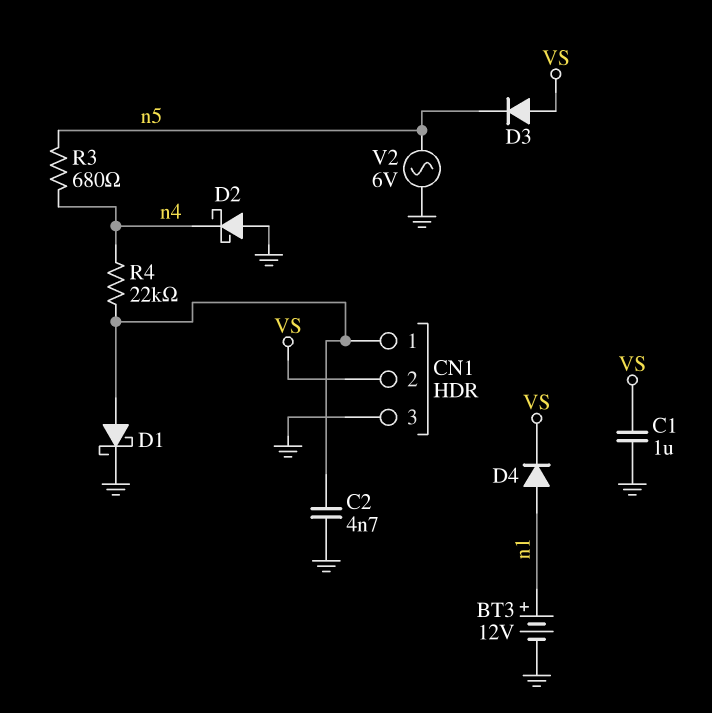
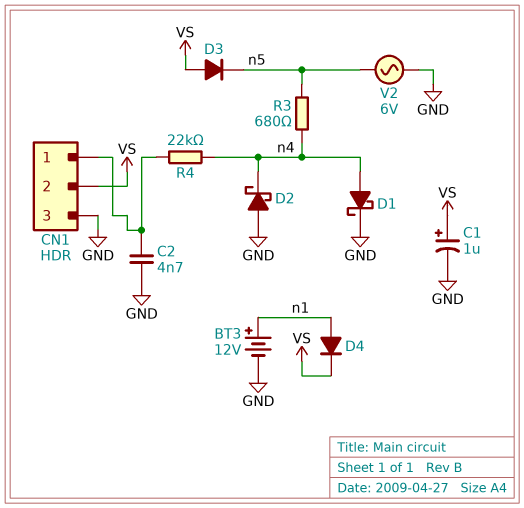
C1: 1uF (GND, VS) -> 1uF (plus VS, minus GND)
D1: schottky (A CN1/1, K GND) -> schottky (A n4, K GND)

